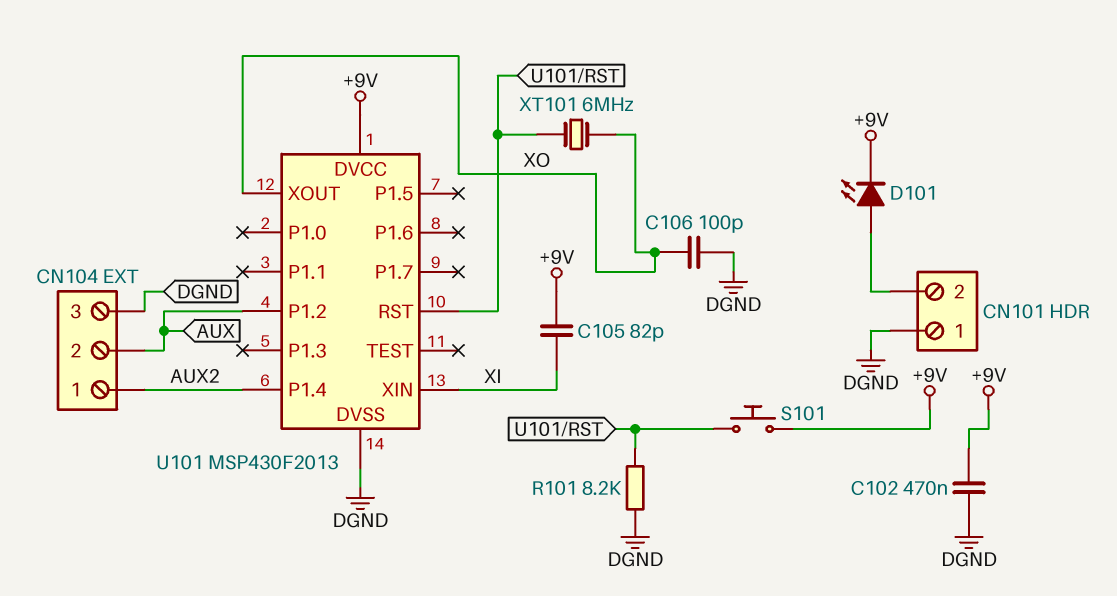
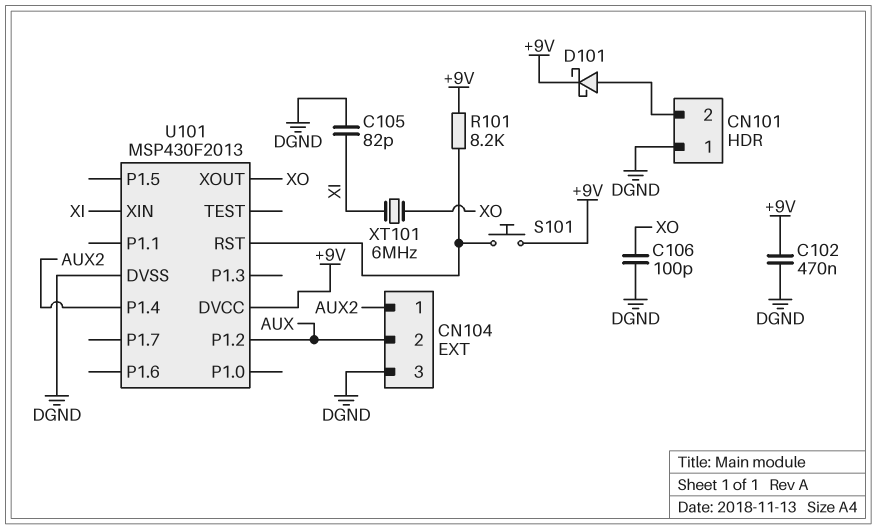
C105: 82pF (+9V, XI) -> 82pF (DGND, XI)
D101: LED (A CN101/2, K +9V) -> schottky (A CN101/2, K +9V)
R101: 8.2k (DGND, U101/RST) -> 8.2k (+9V, U101/RST)
XT101: 6MHz (U101/RST, XO) -> 6MHz (XI, XO)

